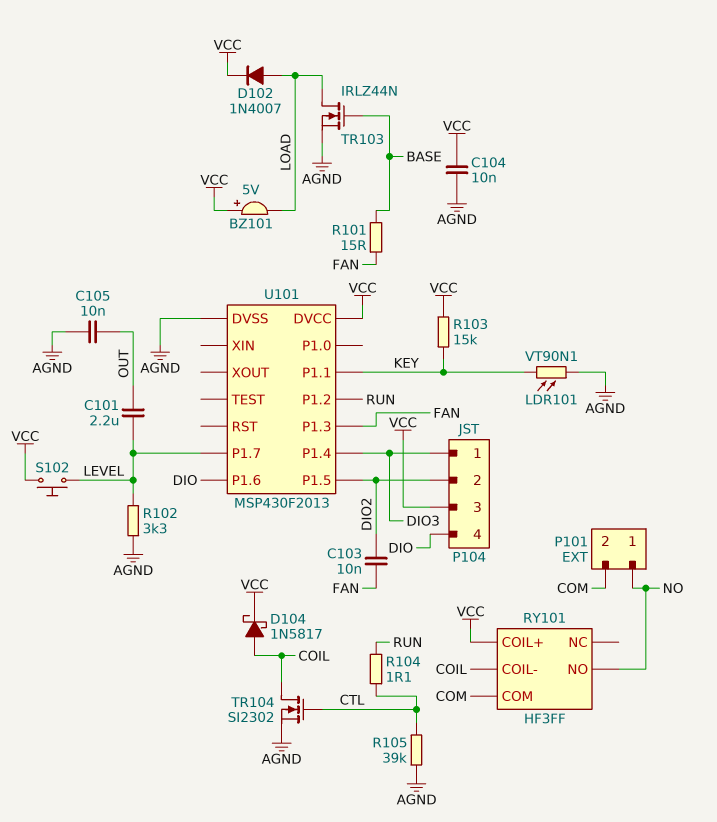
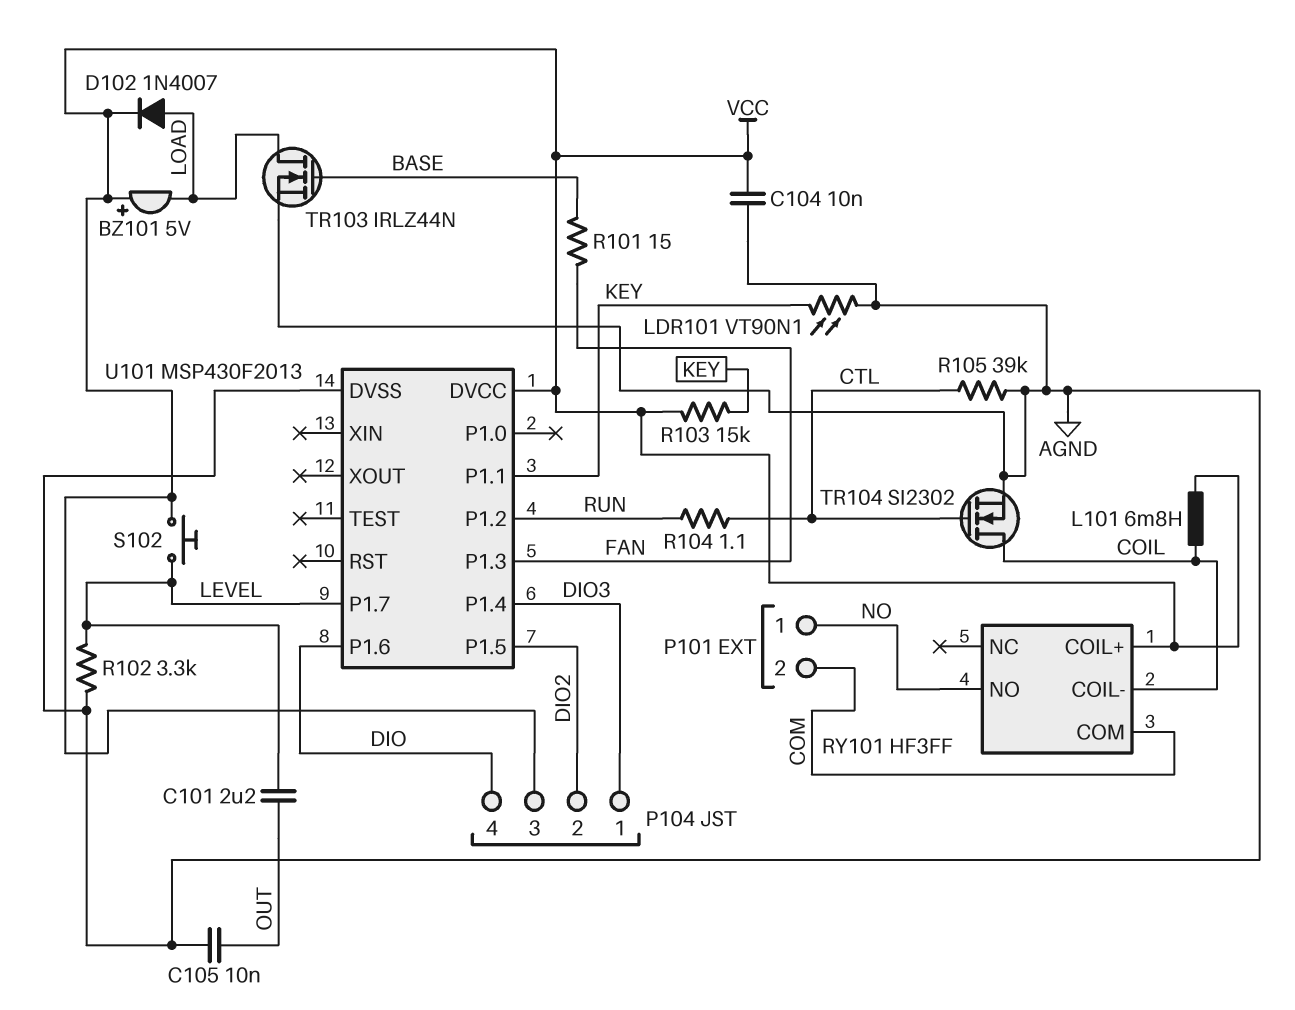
C103: 10nF (DIO2, FAN) -> none
D104: schottky 1N5817 (A COIL, K VCC) -> none
L101: none -> 6.8mH (COIL, VCC)

